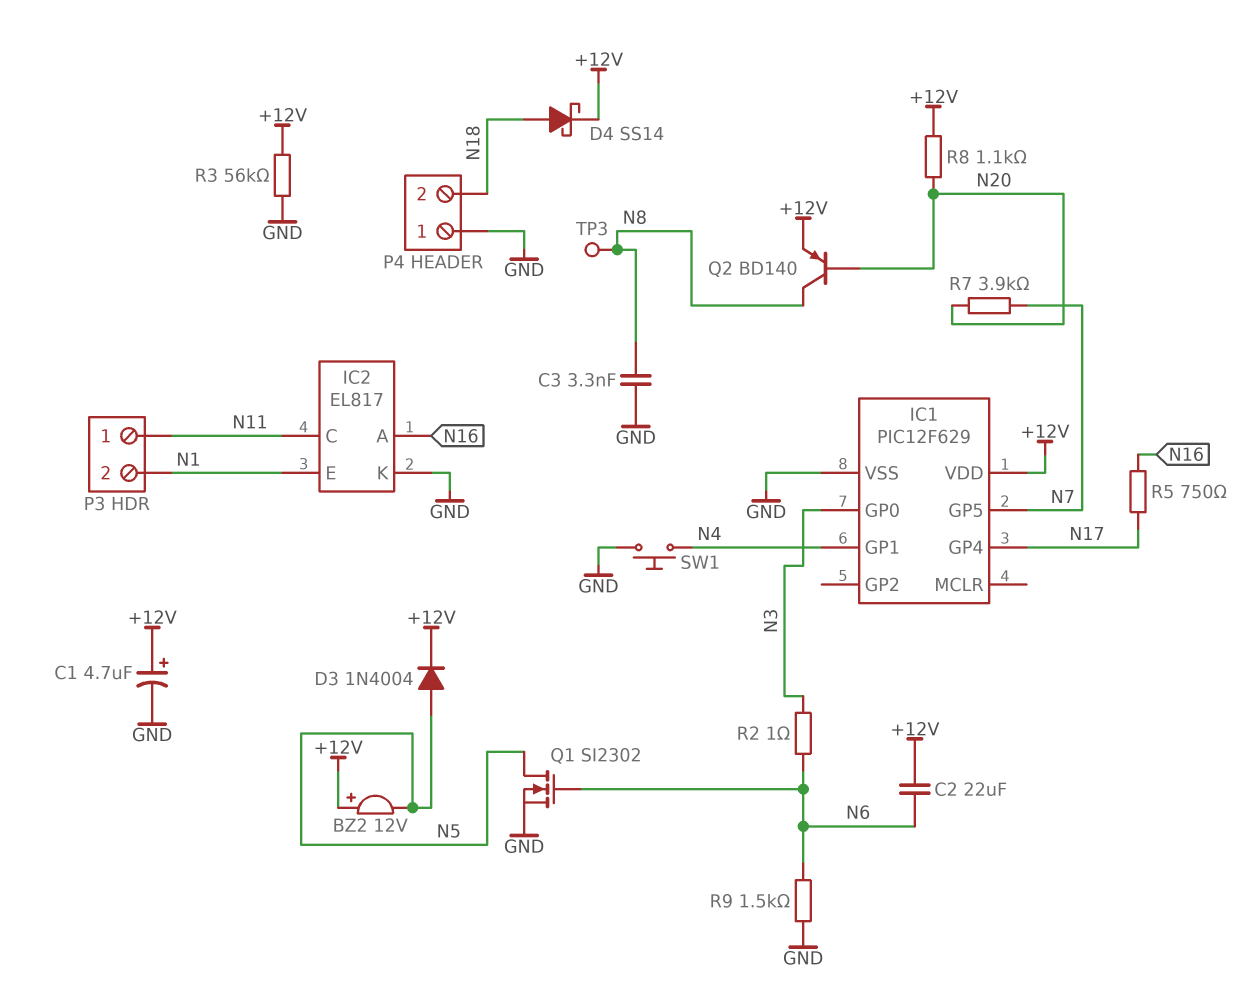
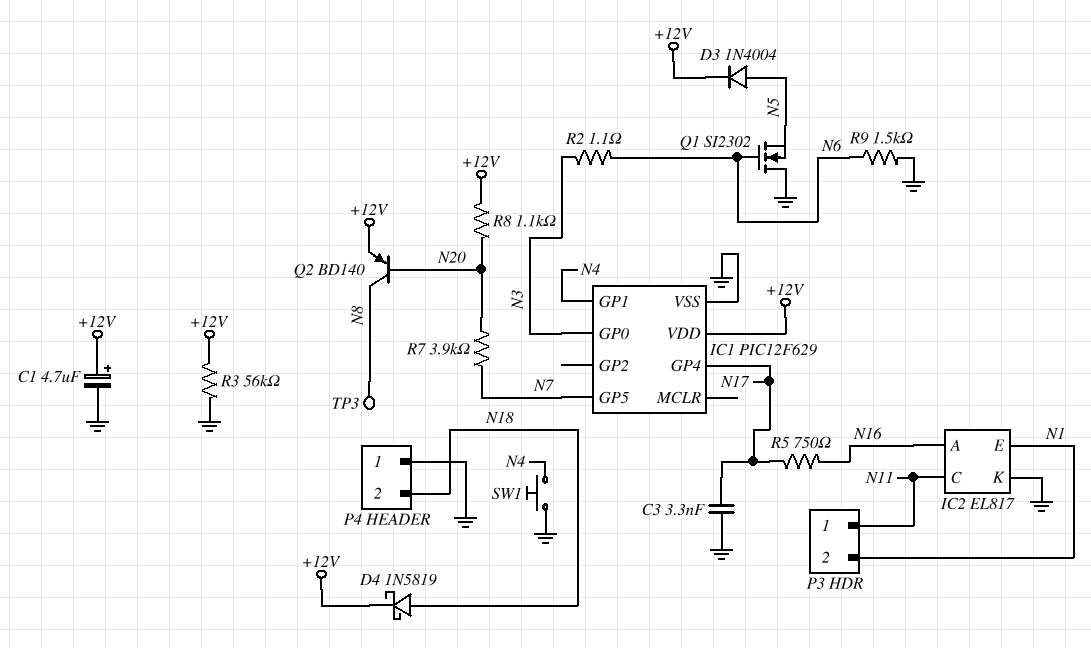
BZ2: buzzer 12V (plus +12V, minus N5) -> none
C2: 22uF (+12V, N6) -> none
C3: 3.3nF (GND, N8) -> 3.3nF (GND, N17)
D4: schottky SS14 (A N18, K +12V) -> schottky 1N5819 (A N18, K +12V)
Q1: NMOS SI2302 (G N6, D N5, S GND) -> NMOS SI2302 (G N6, D GND, S N5)
R2: 1 (N3, N6) -> 1.1 (N3, N6)

